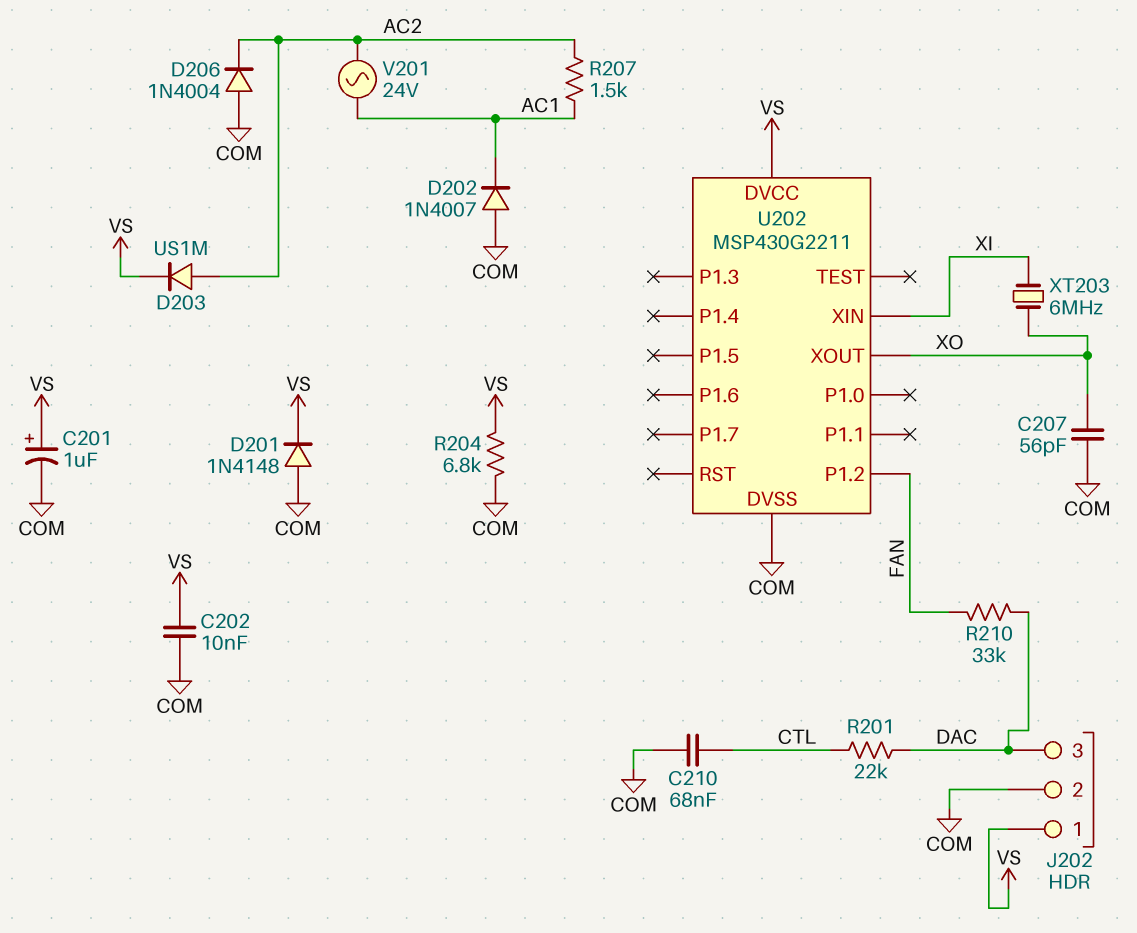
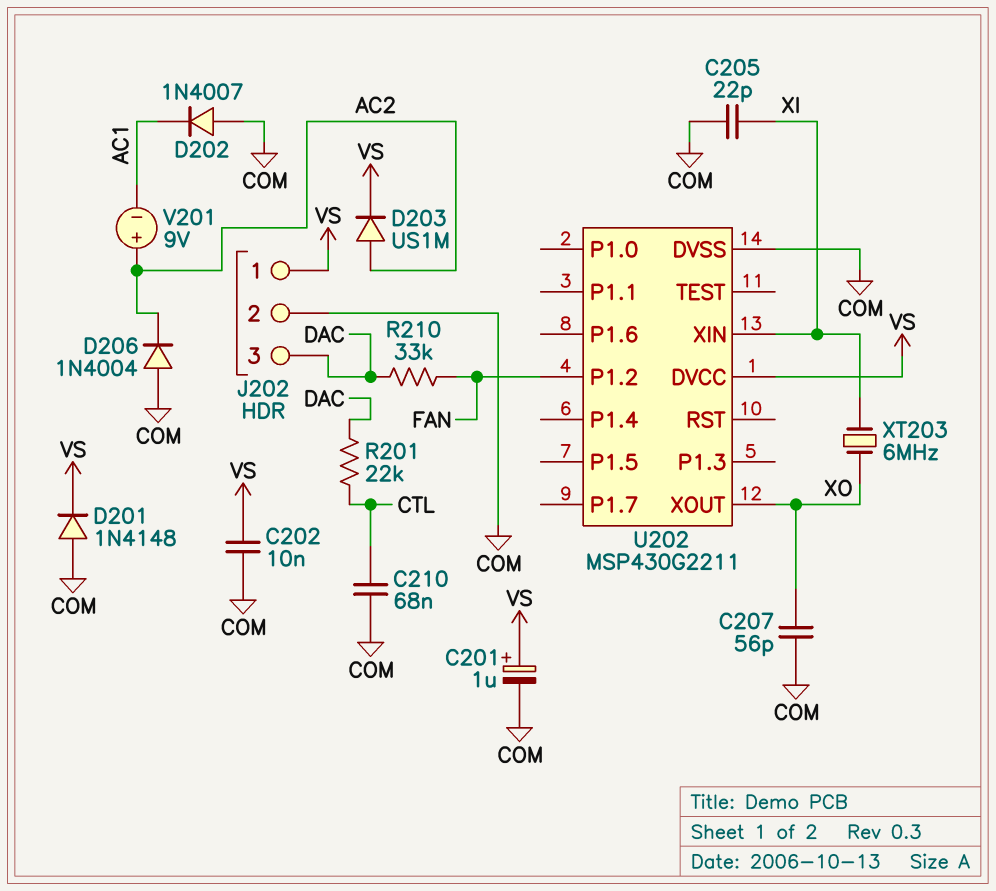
C205: none -> 22pF (COM, XI)
R204: 6.8k (COM, VS) -> none
R207: 1.5k (AC1, AC2) -> none
V201: AC 24V (AC1, AC2) -> 9V (plus AC2, minus AC1)

